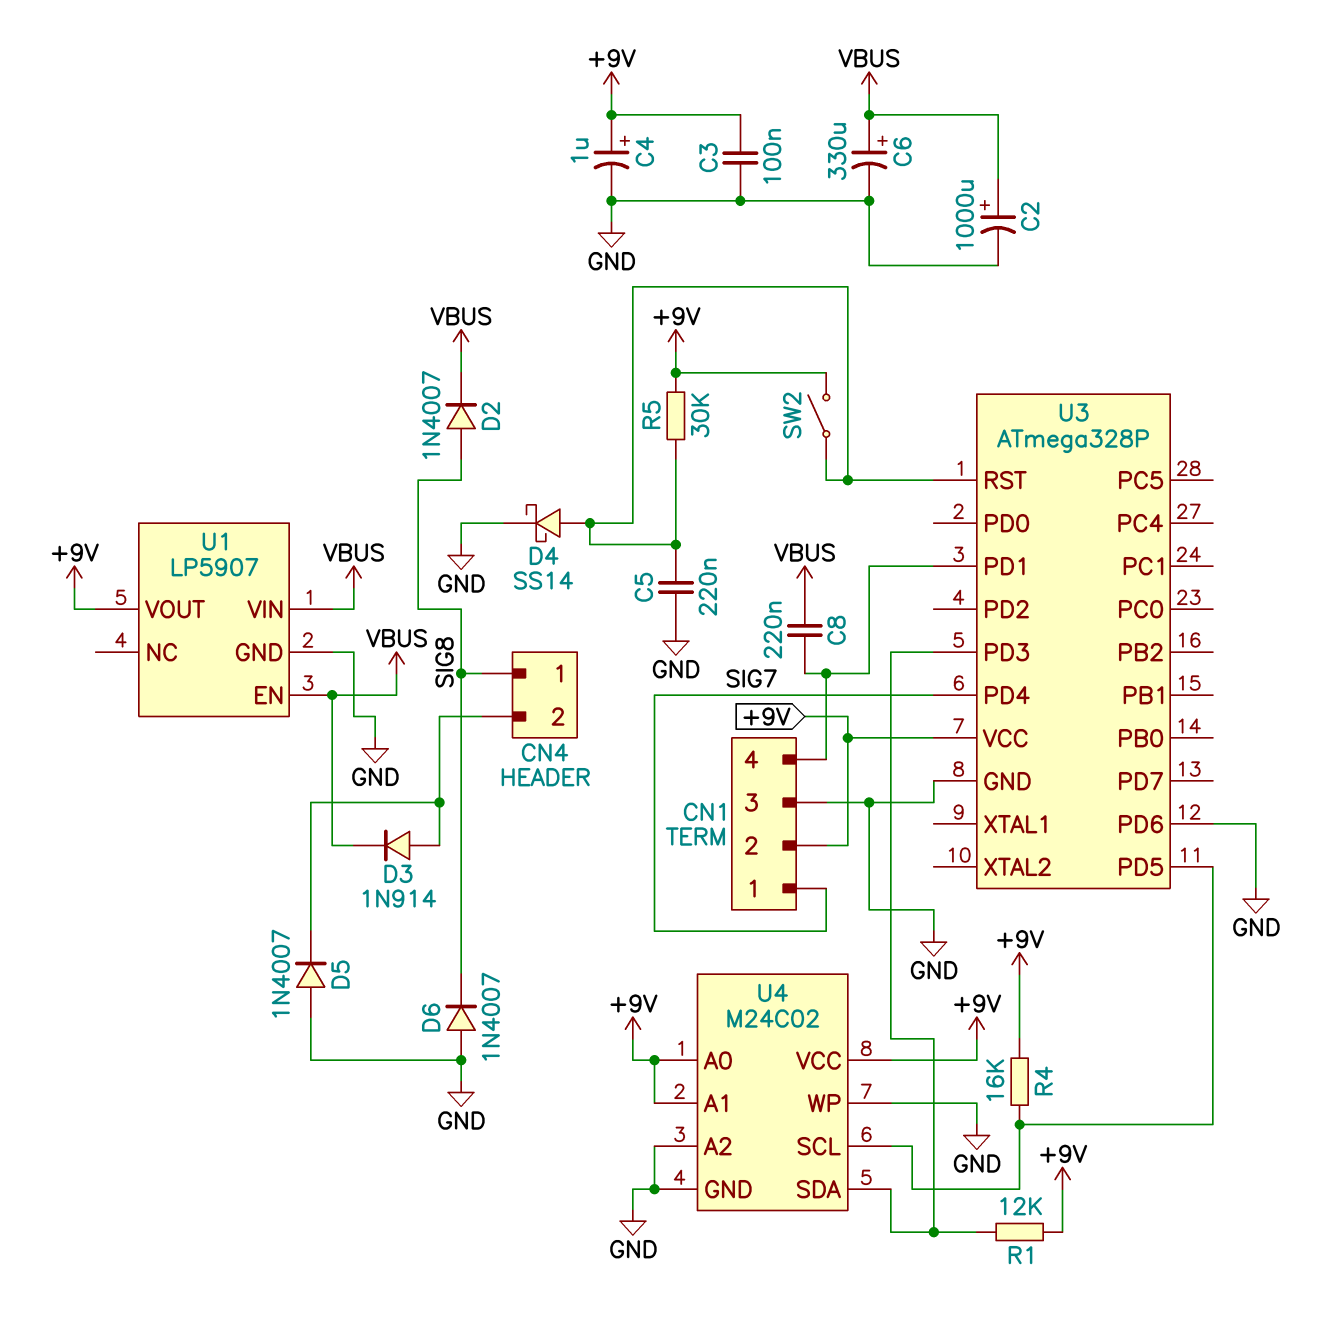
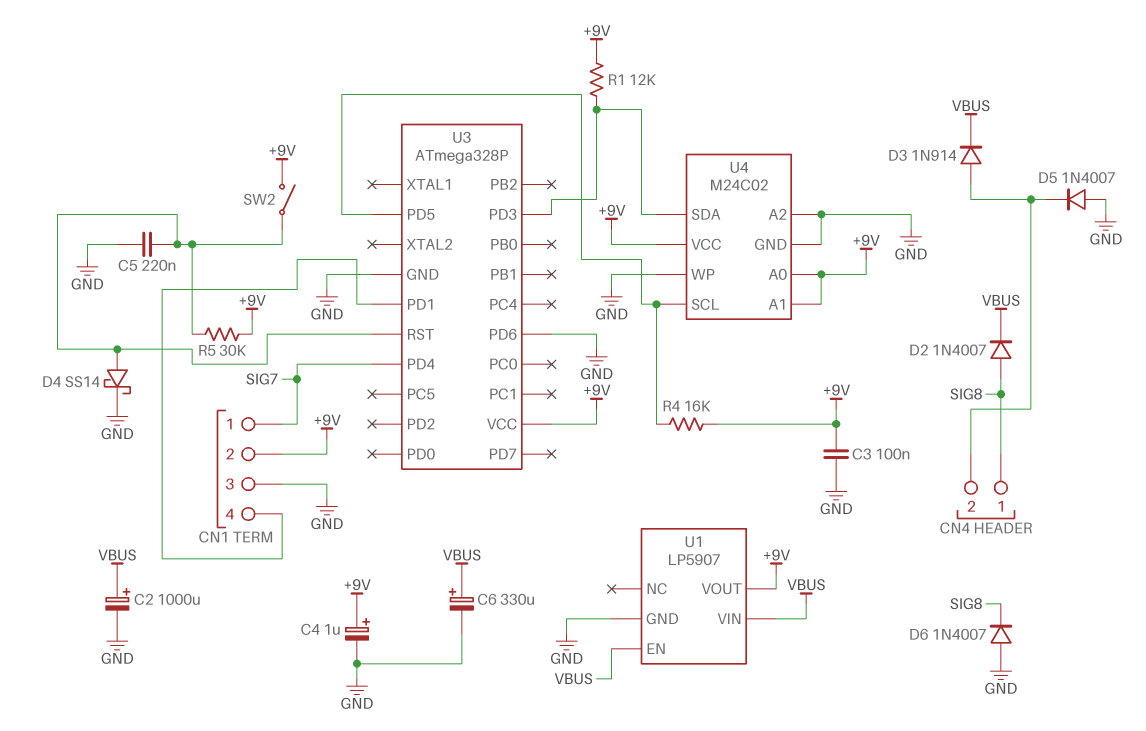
C8: 220nF (CN1/4, VBUS) -> none

